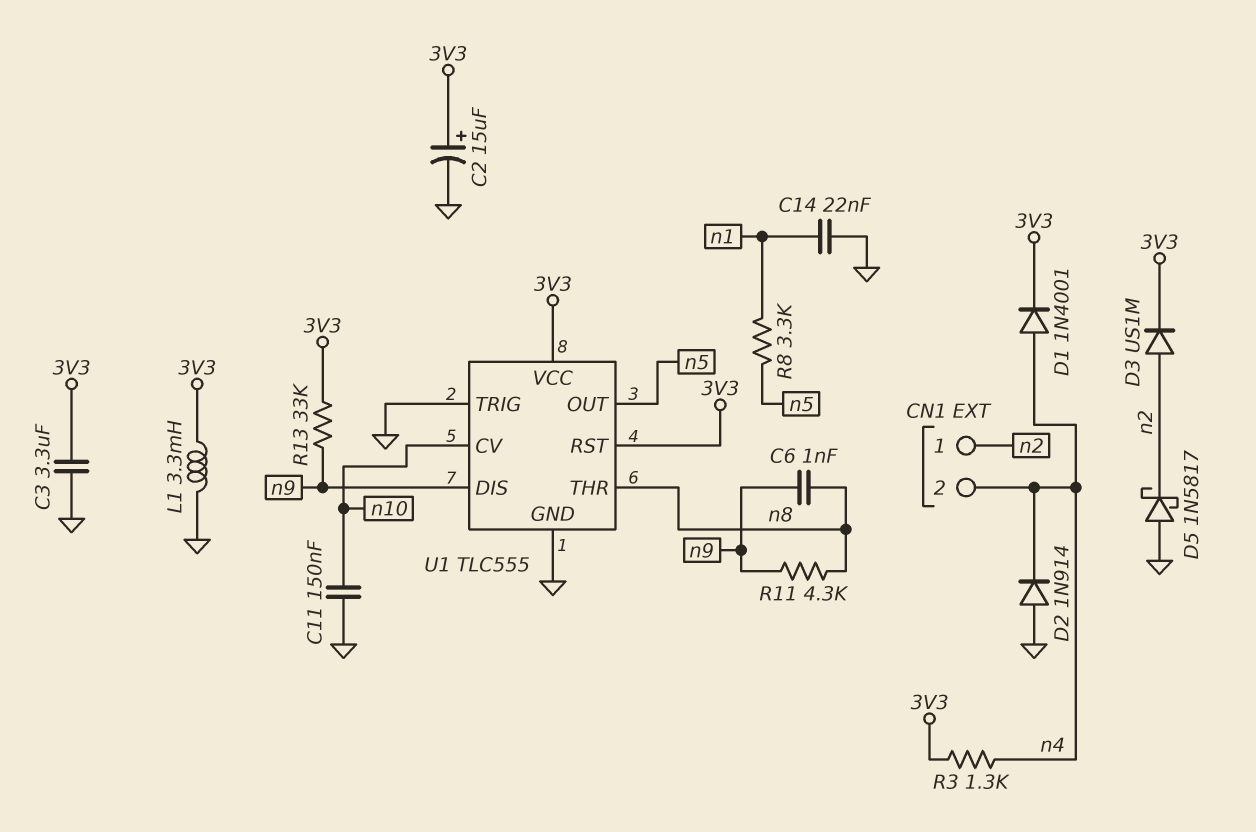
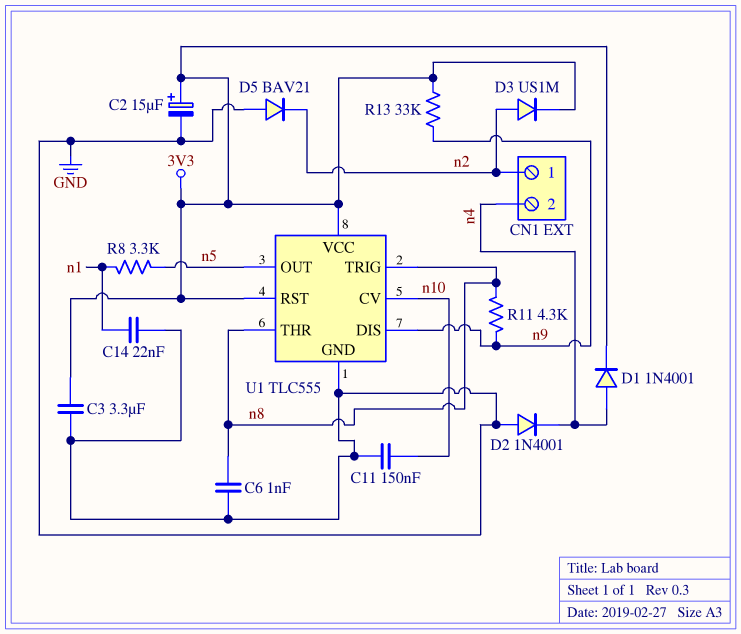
C6: 1nF (n8, n9) -> 1nF (GND, n8)
D2: diode 1N914 (A GND, K n4) -> diode 1N4001 (A GND, K n4)
D5: schottky 1N5817 (A GND, K n2) -> diode BAV21 (A GND, K n2)
L1: 3.3mH (3V3, GND) -> none
R3: 1.3k (3V3, n4) -> none
U1 pin TRIG: GND -> n8

